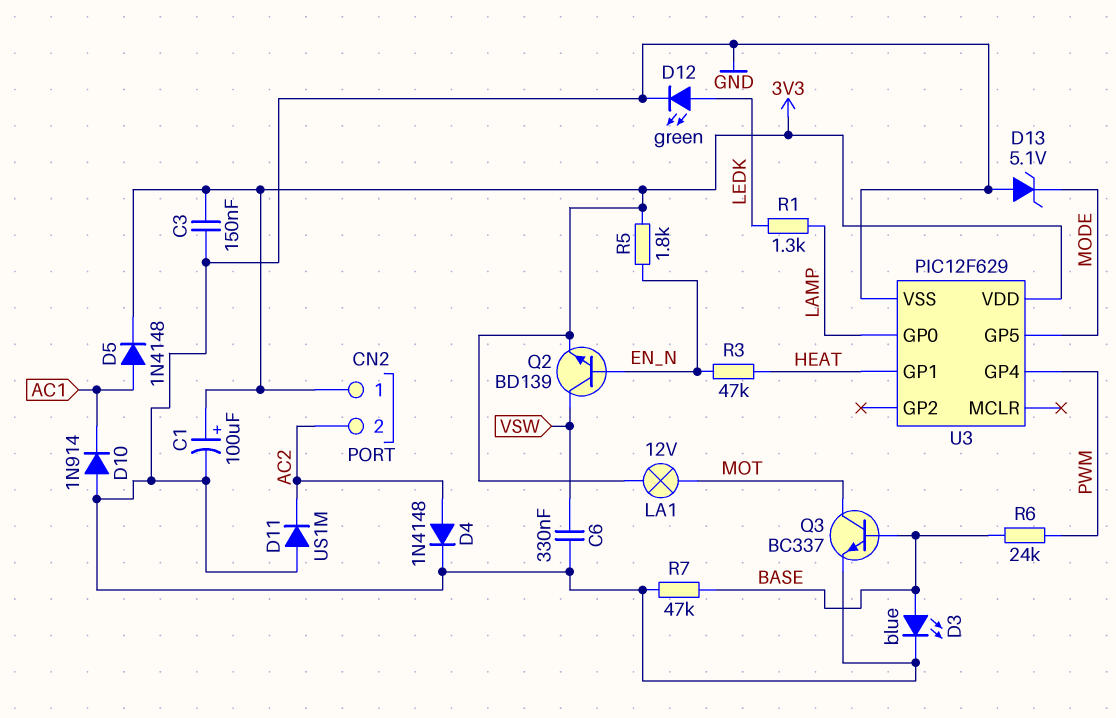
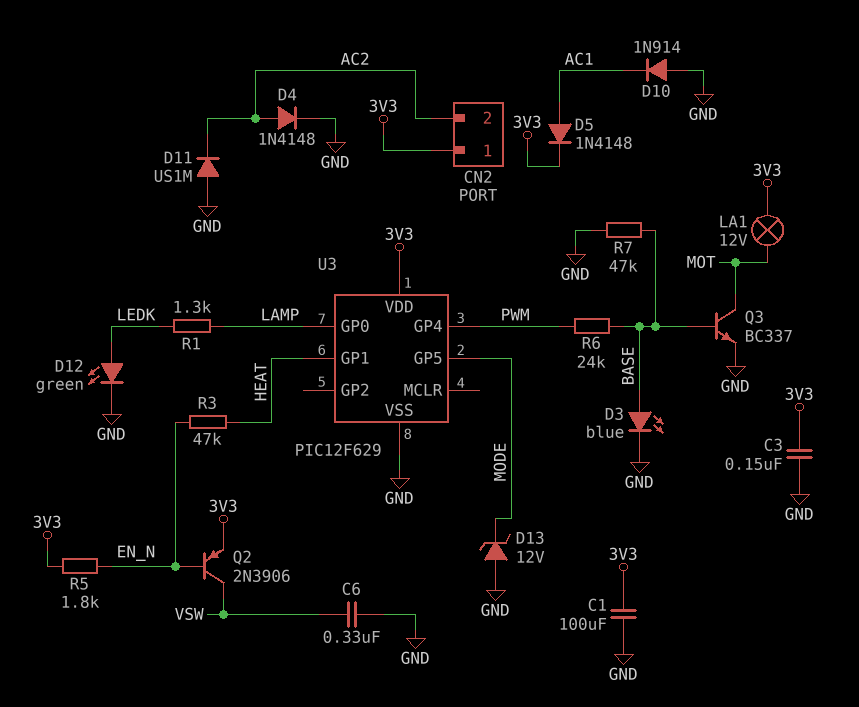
C1: 100uF (plus 3V3, minus GND) -> 100uF (3V3, GND)
D13: zener 5.1V (A GND, K MODE) -> zener 12V (A GND, K MODE)
Q2: NPN BD139 (B EN_N, C VSW, E 3V3) -> PNP 2N3906 (B EN_N, C VSW, E 3V3)

